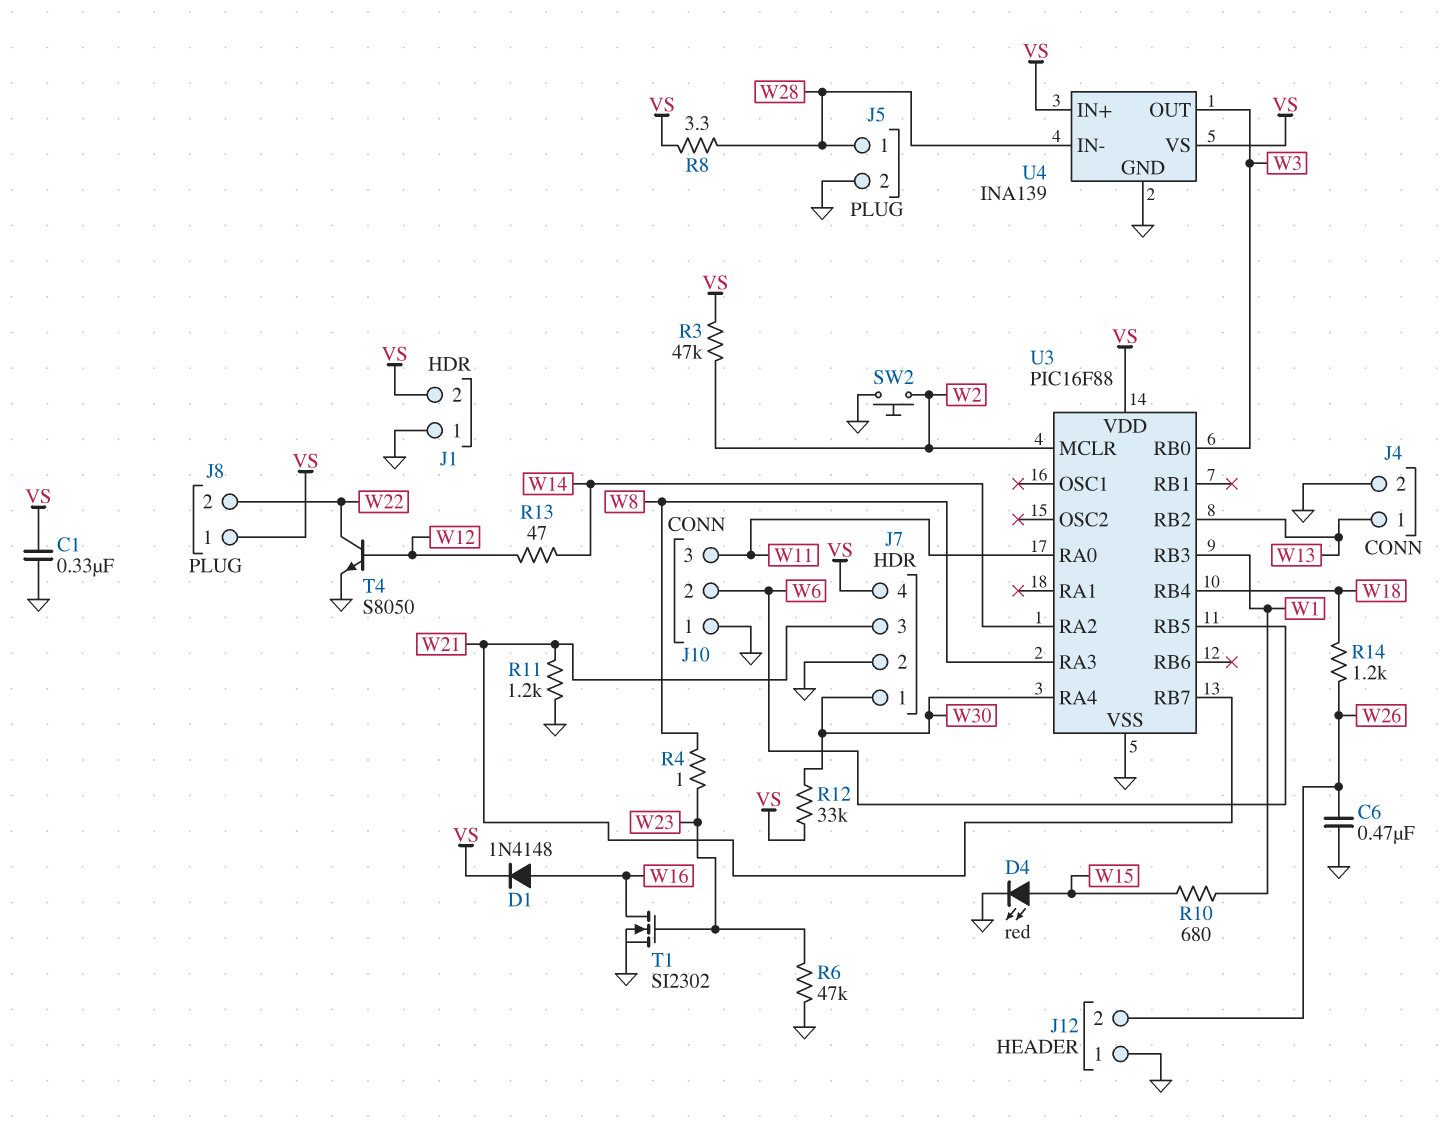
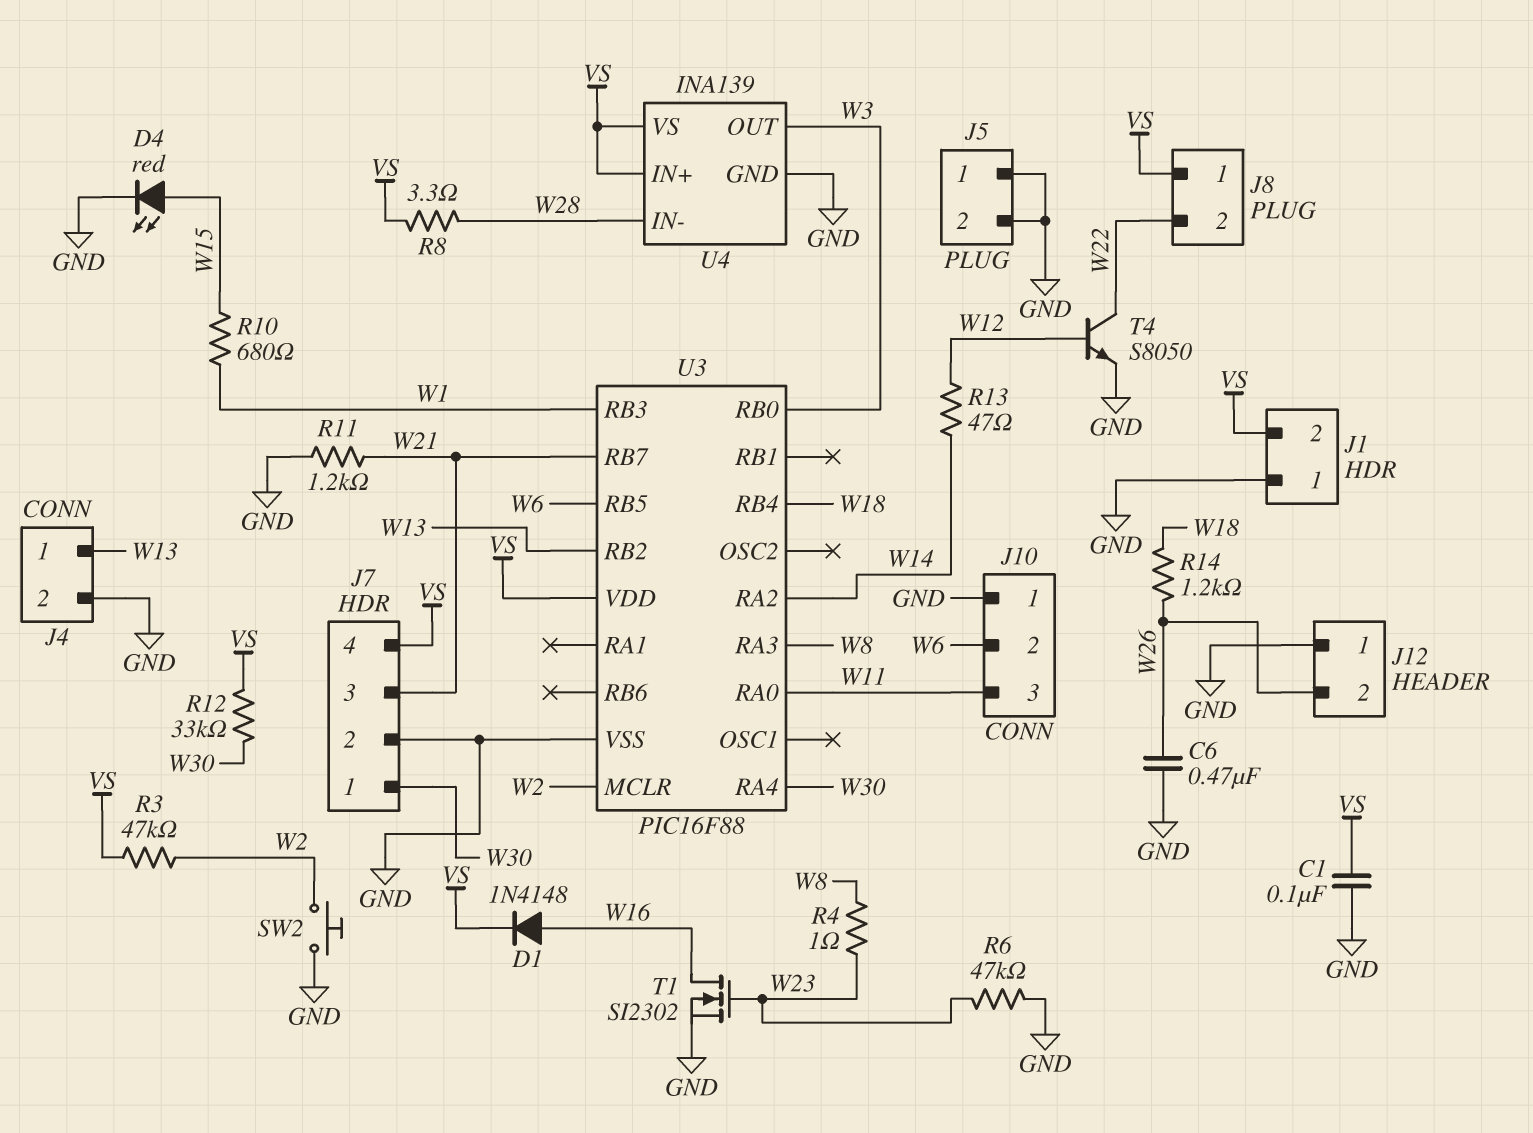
C1: 330nF (GND, VS) -> 100nF (GND, VS)
J5 pin 1: W28 -> GND

